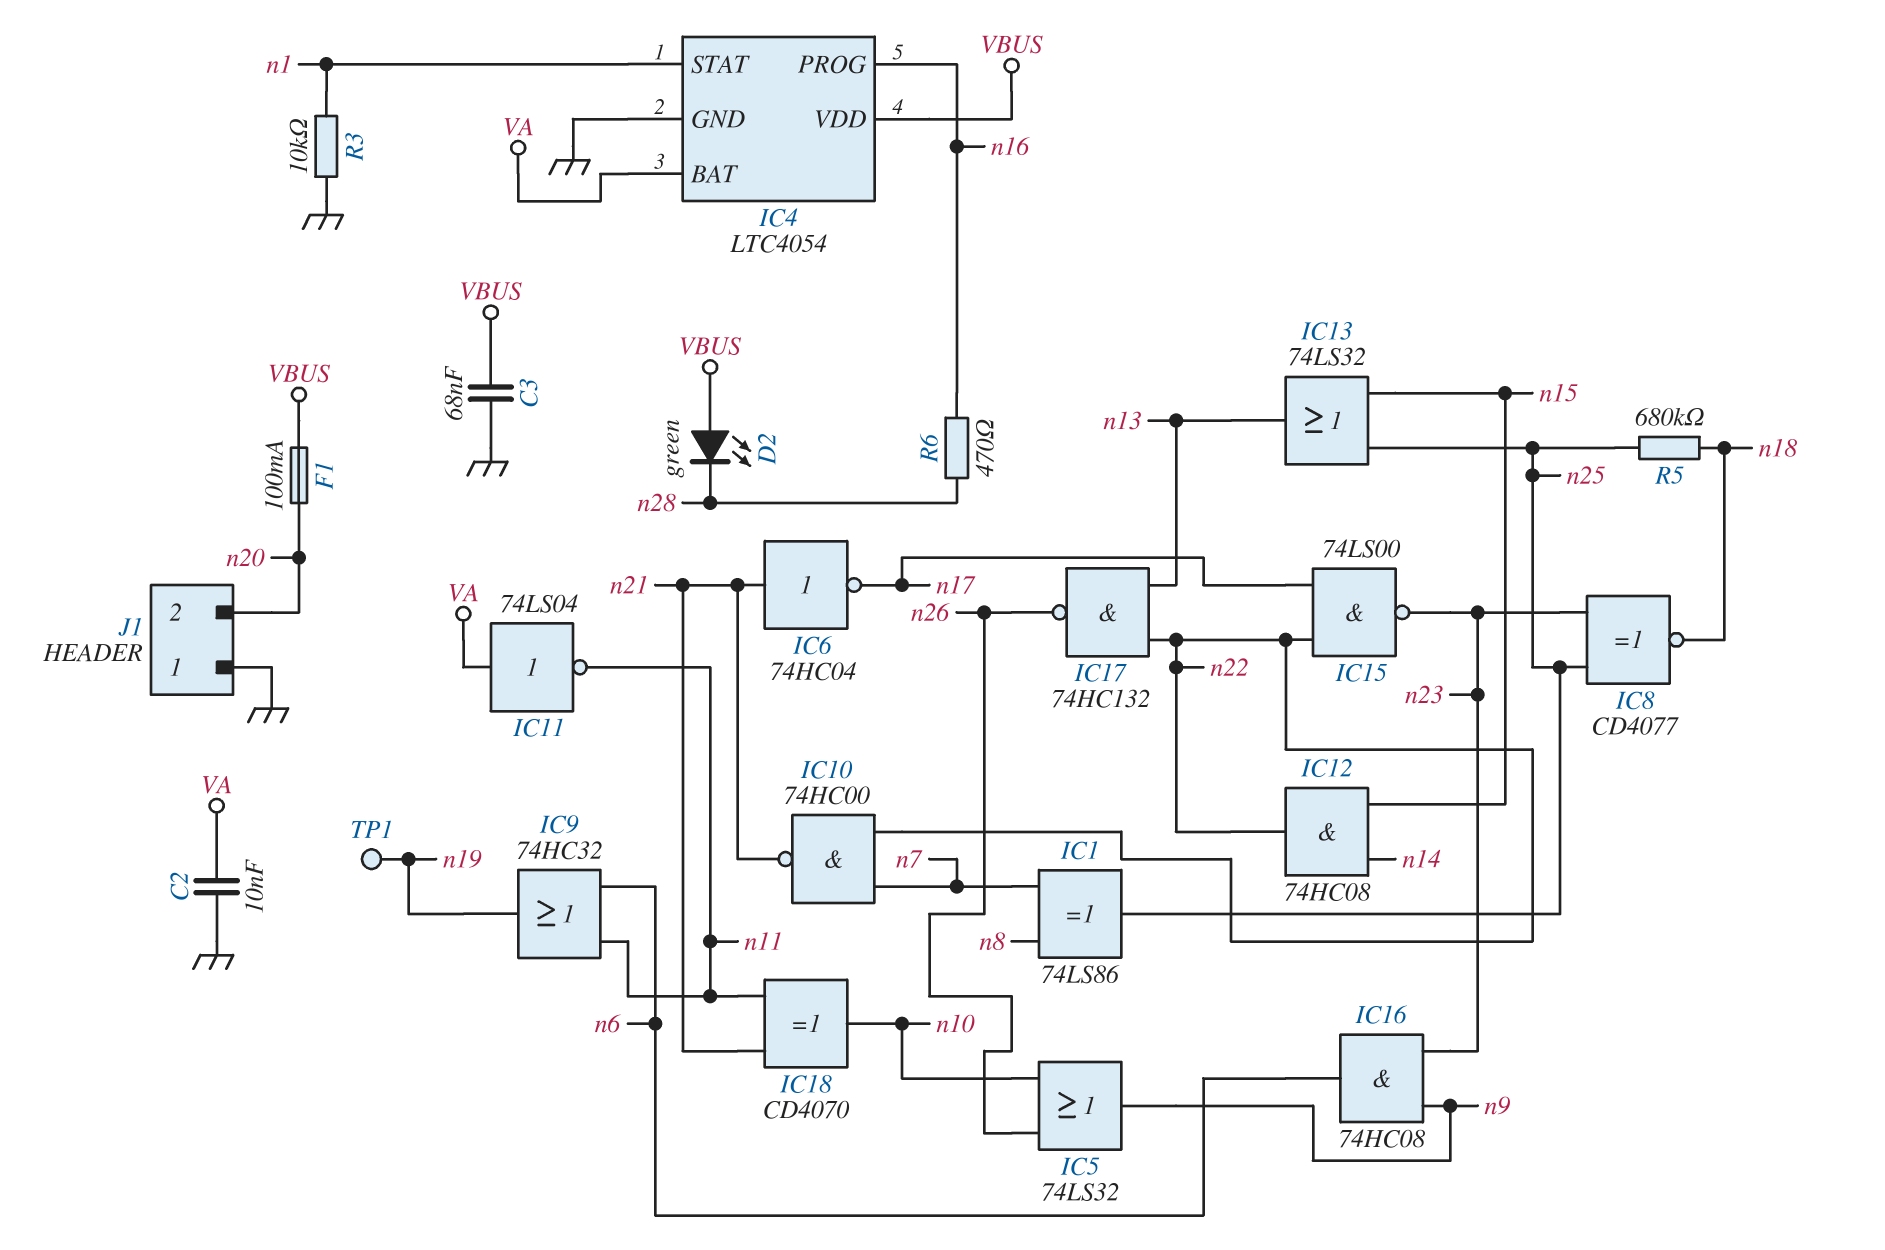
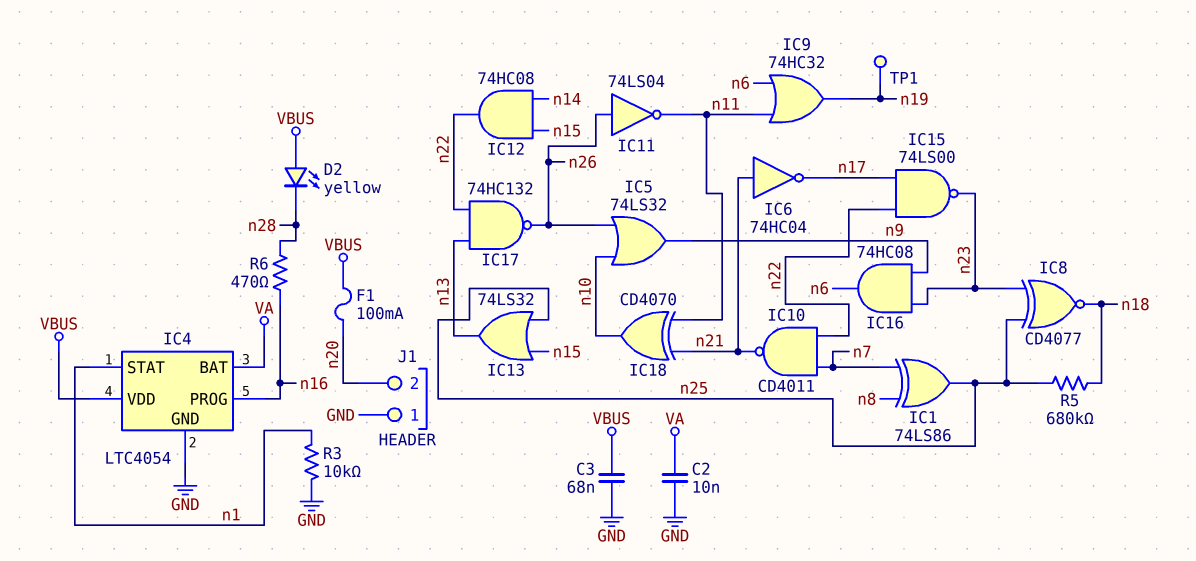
D2: LED green (A VBUS, K n28) -> LED yellow (A VBUS, K n28)
IC10: NAND 74HC00 (in n7, in n22, out n21) -> NAND CD4011 (in n7, in n22, out n21)
IC11: NOT 74LS04 (in VA, out n11) -> NOT 74LS04 (in n26, out n11)

